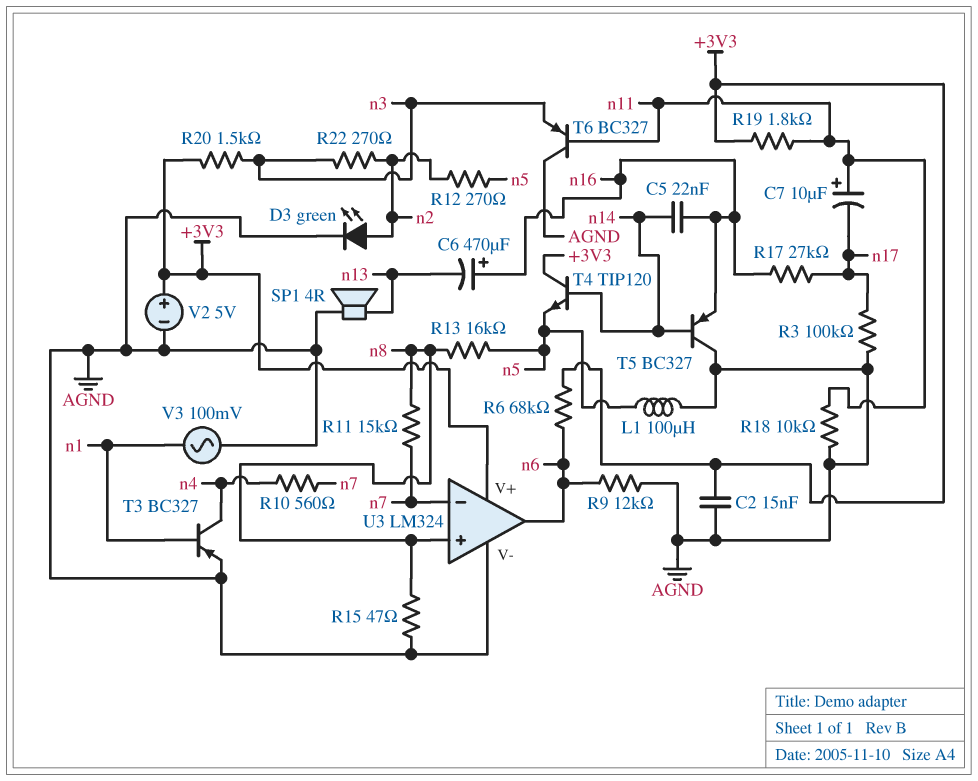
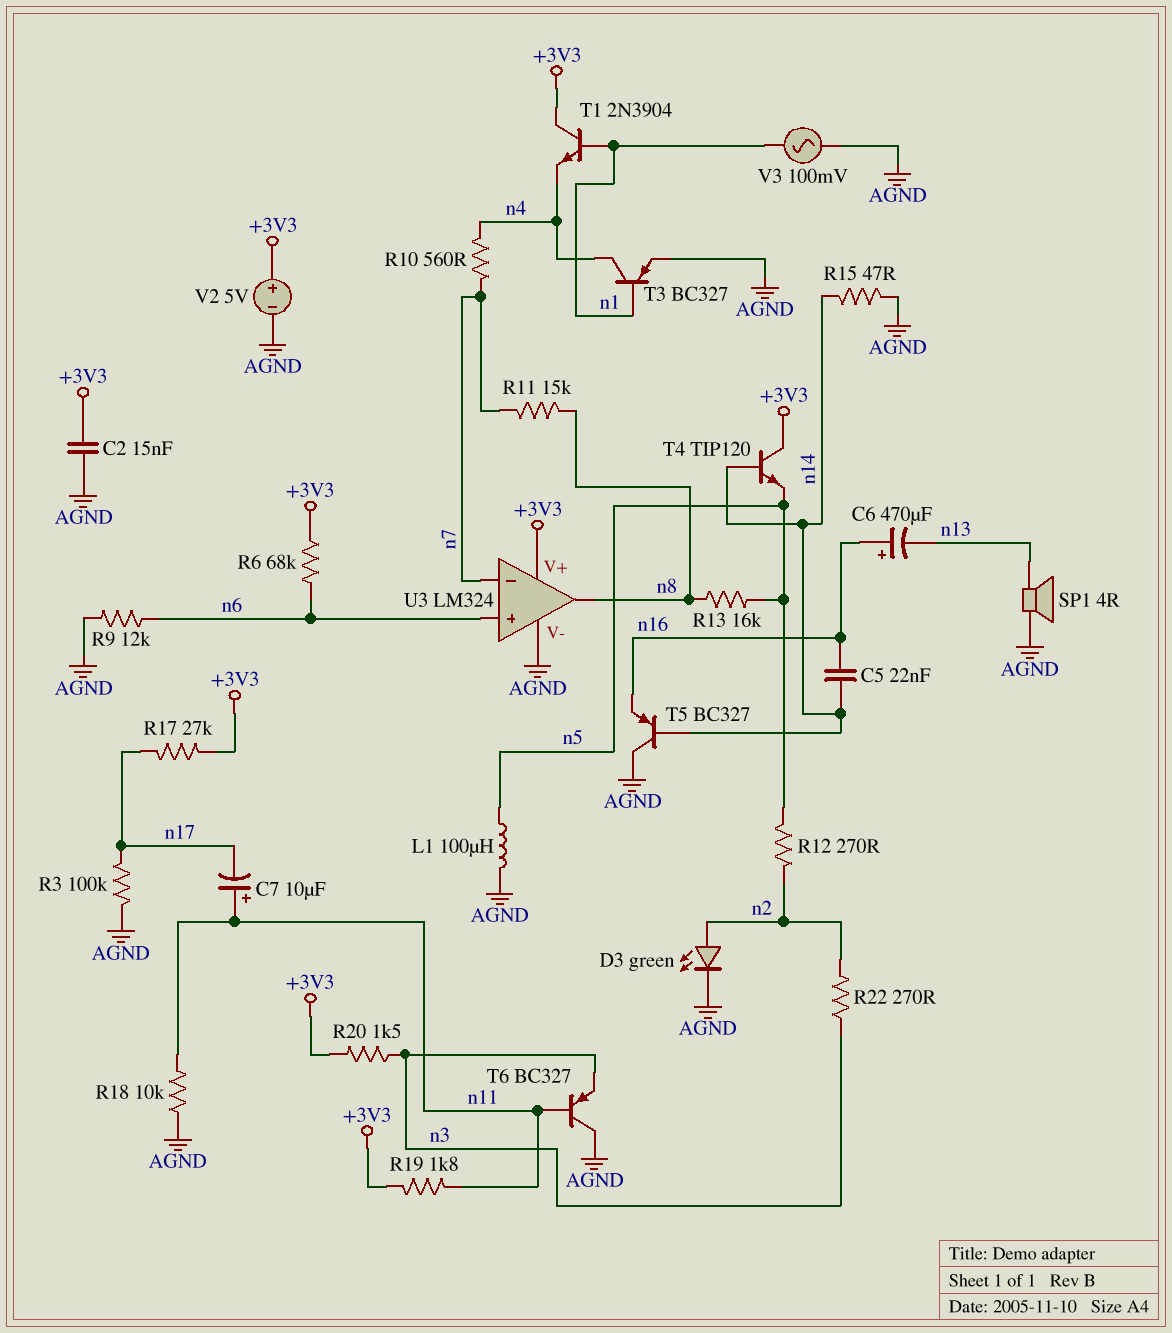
R15: 47 (AGND, n8) -> 47 (AGND, n14)
R17: 27k (n16, n17) -> 27k (+3V3, n17)
T1: none -> NPN 2N3904 (B n1, C +3V3, E n4)
U3 pin in+: n8 -> n6
U3 pin out: n6 -> n8

